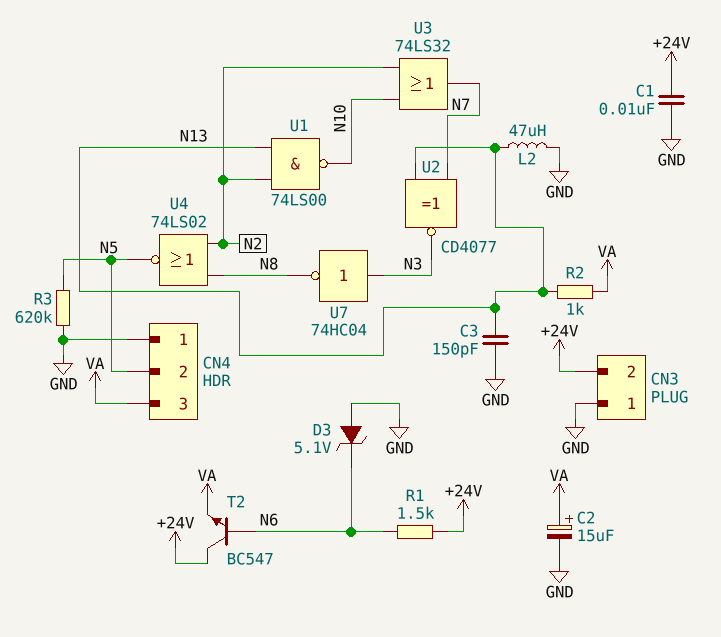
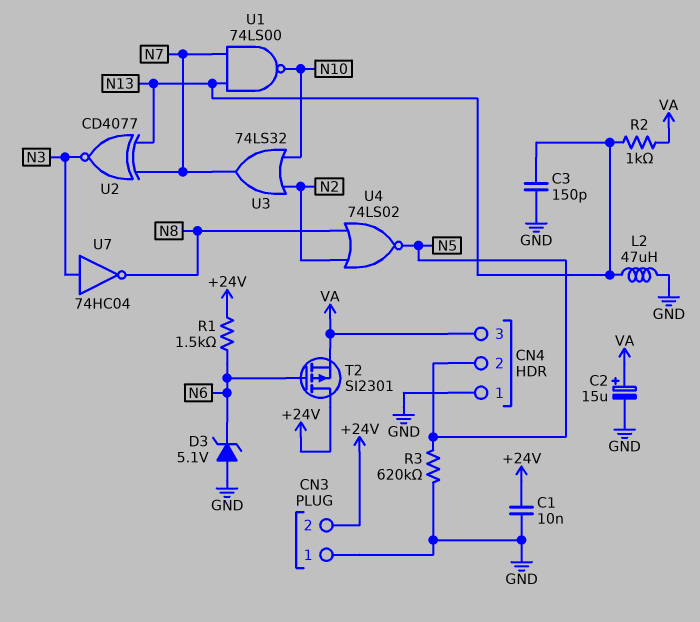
T2: NPN BC547 (B N6, C +24V, E VA) -> PMOS SI2301 (G N6, D +24V, S VA)
U1: NAND 74LS00 (in N2, in N13, out N10) -> NAND 74LS00 (in N7, in N13, out N10)

